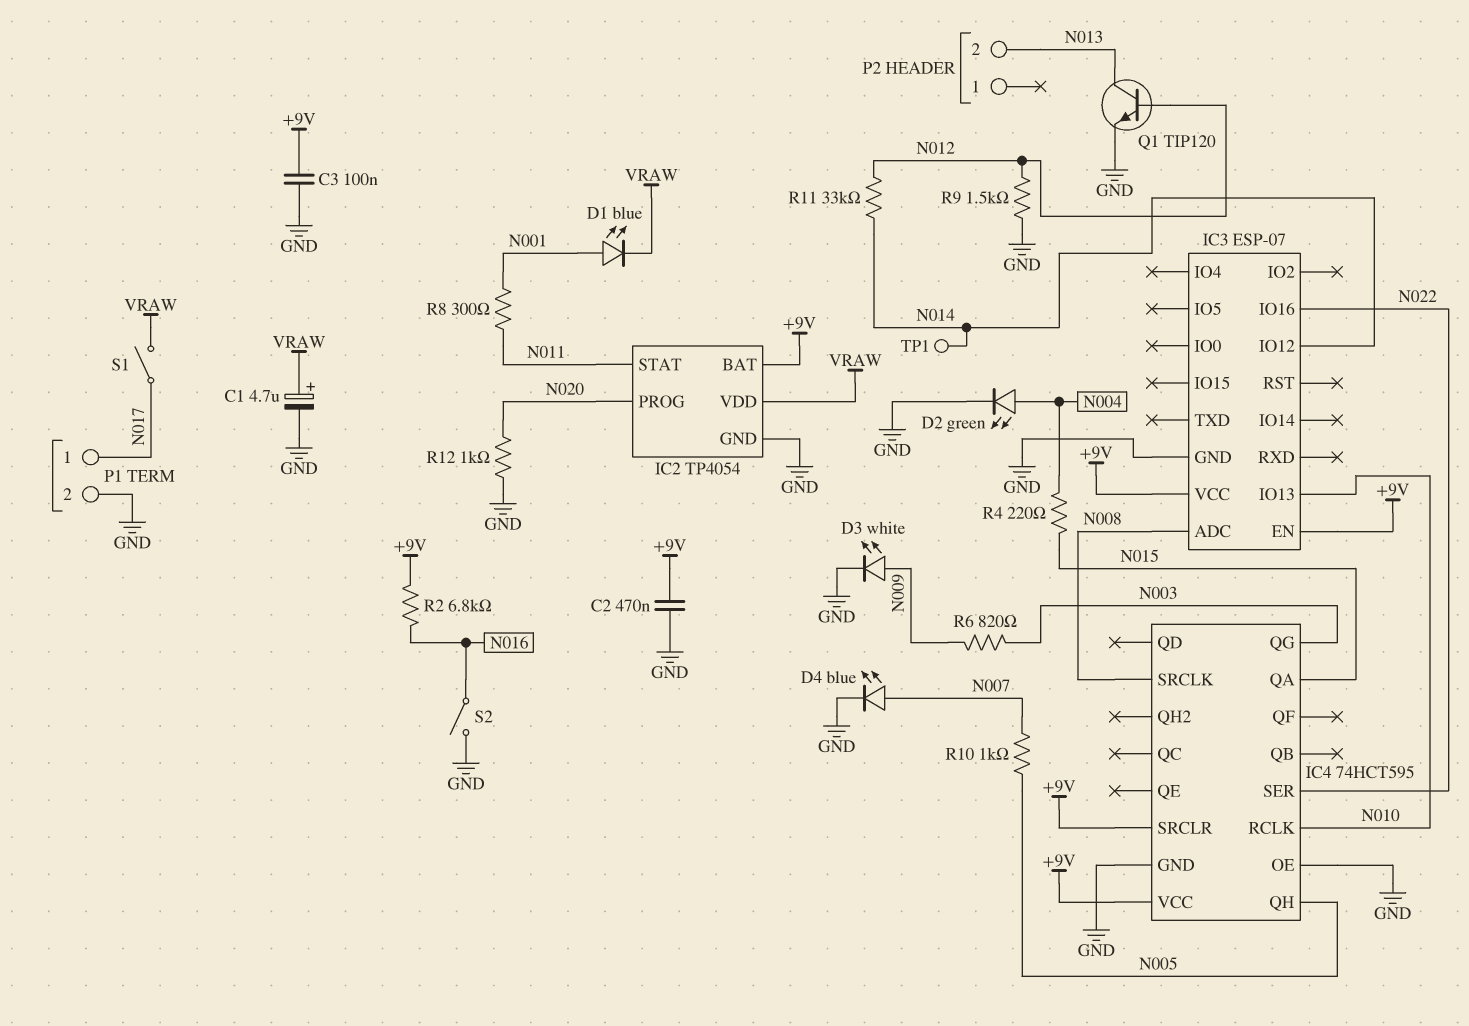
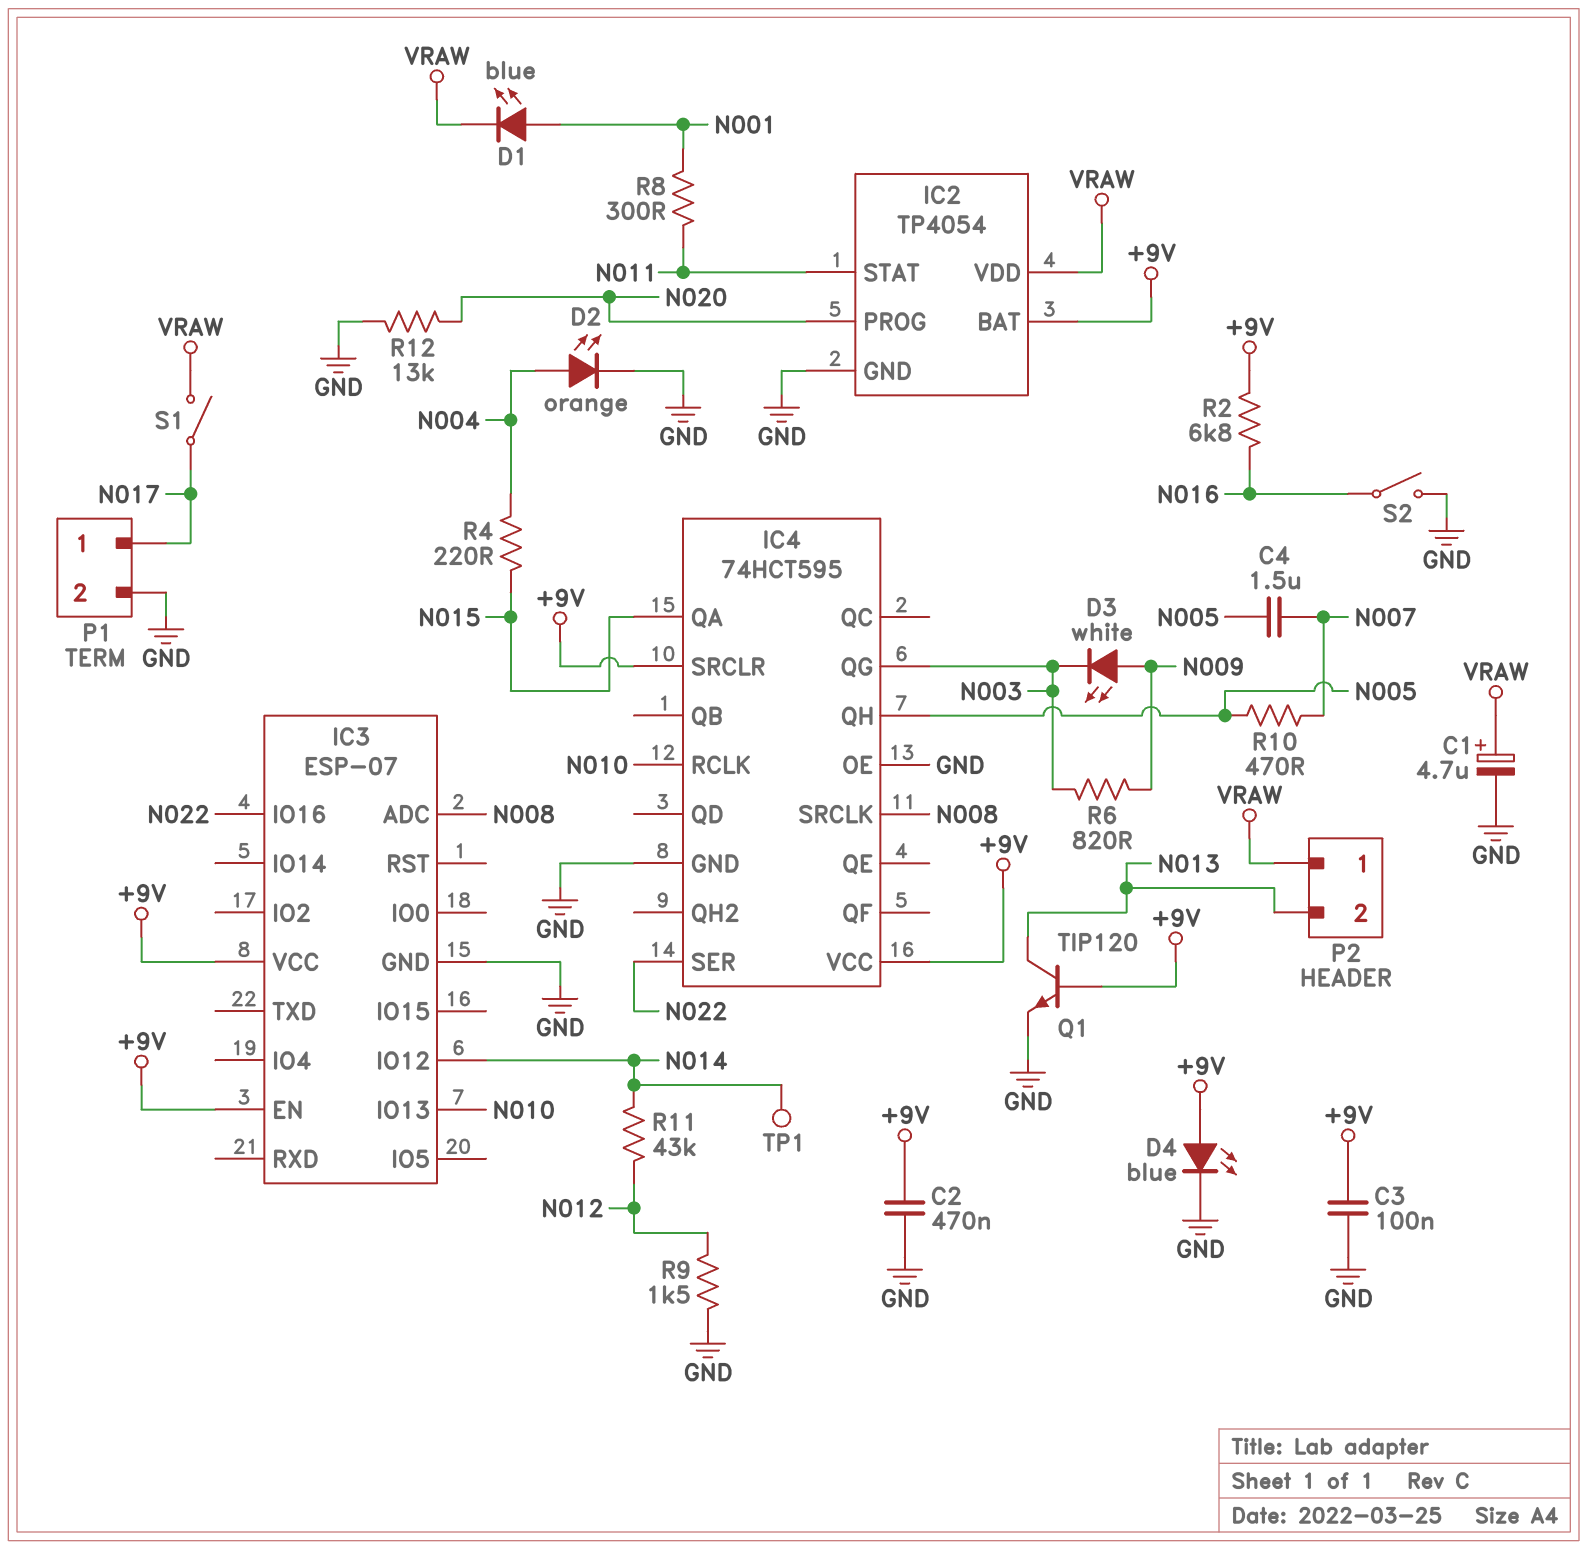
C4: none -> 1.5uF (N005, N007)
D2: LED green (A N004, K GND) -> LED orange (A N004, K GND)
D3: LED white (A N009, K GND) -> LED white (A N009, K N003)
D4: LED blue (A N007, K GND) -> LED blue (A +9V, K GND)
P2 pin 1: none -> VRAW
Q1: NPN TIP120 (B N012, C N013, E GND) -> NPN TIP120 (B +9V, C N013, E GND)
R10: 1k (N005, N007) -> 470 (N005, N007)
R11: 33k (N012, N014) -> 43k (N012, N014)
R12: 1k (GND, N020) -> 13k (GND, N020)

